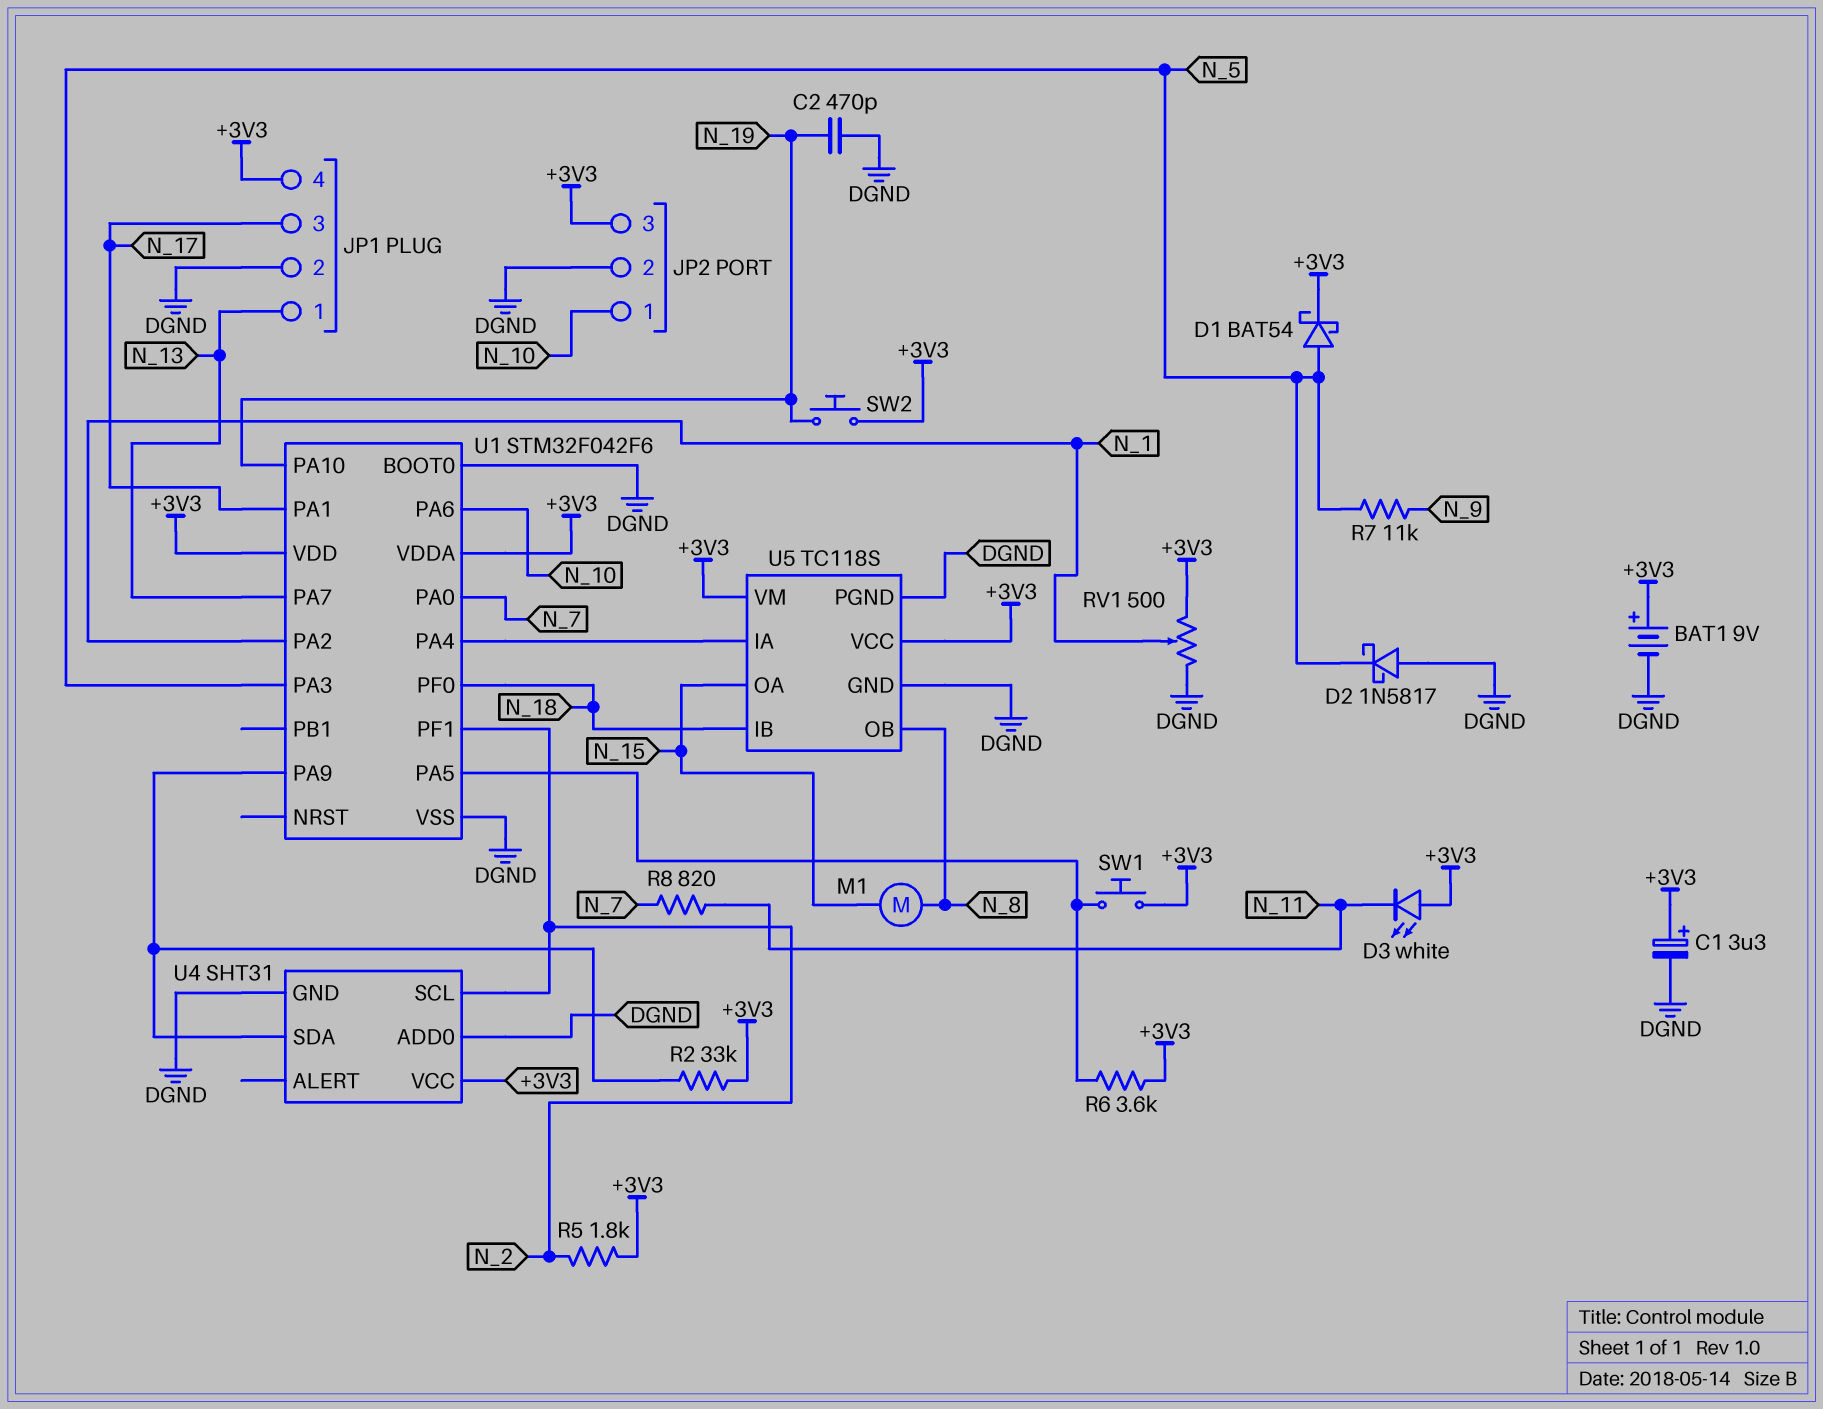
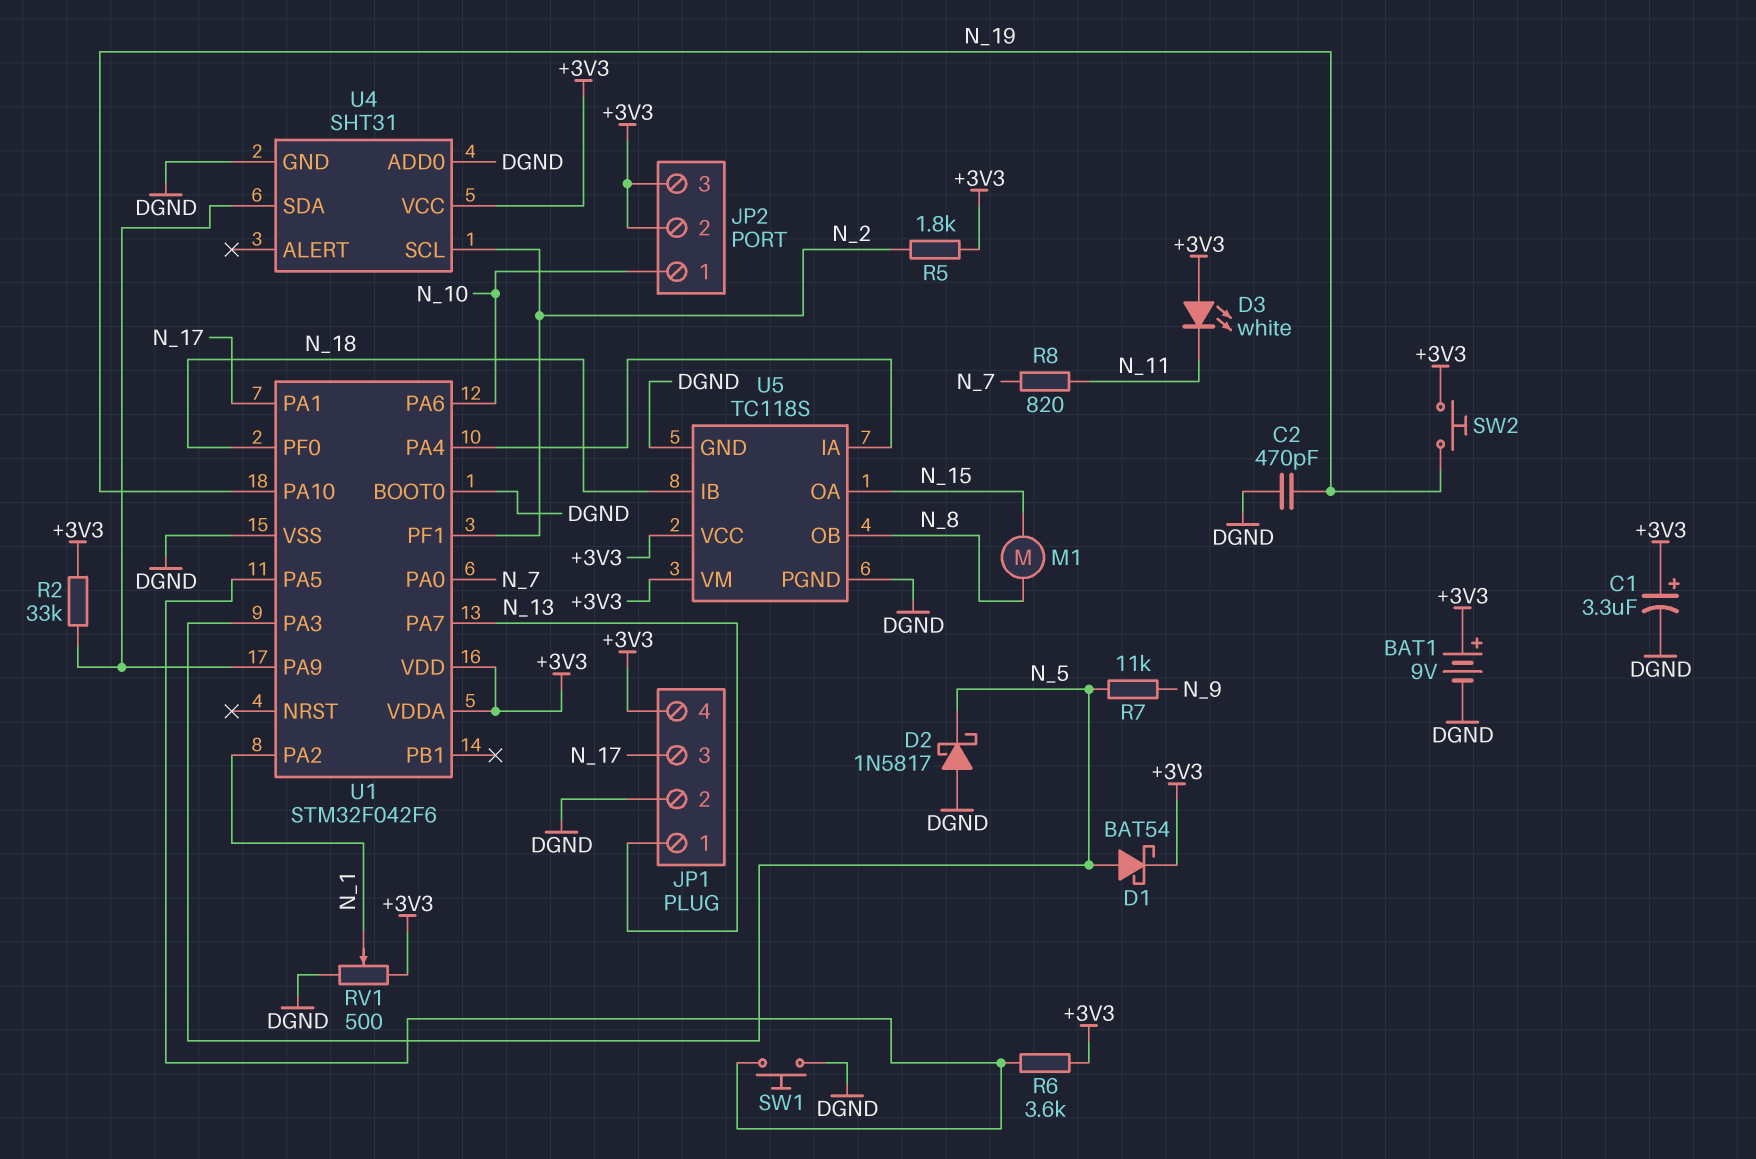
JP2 pin 2: DGND -> +3V3
SW1: button (+3V3, U1/PA5) -> button (DGND, U1/PA5)

